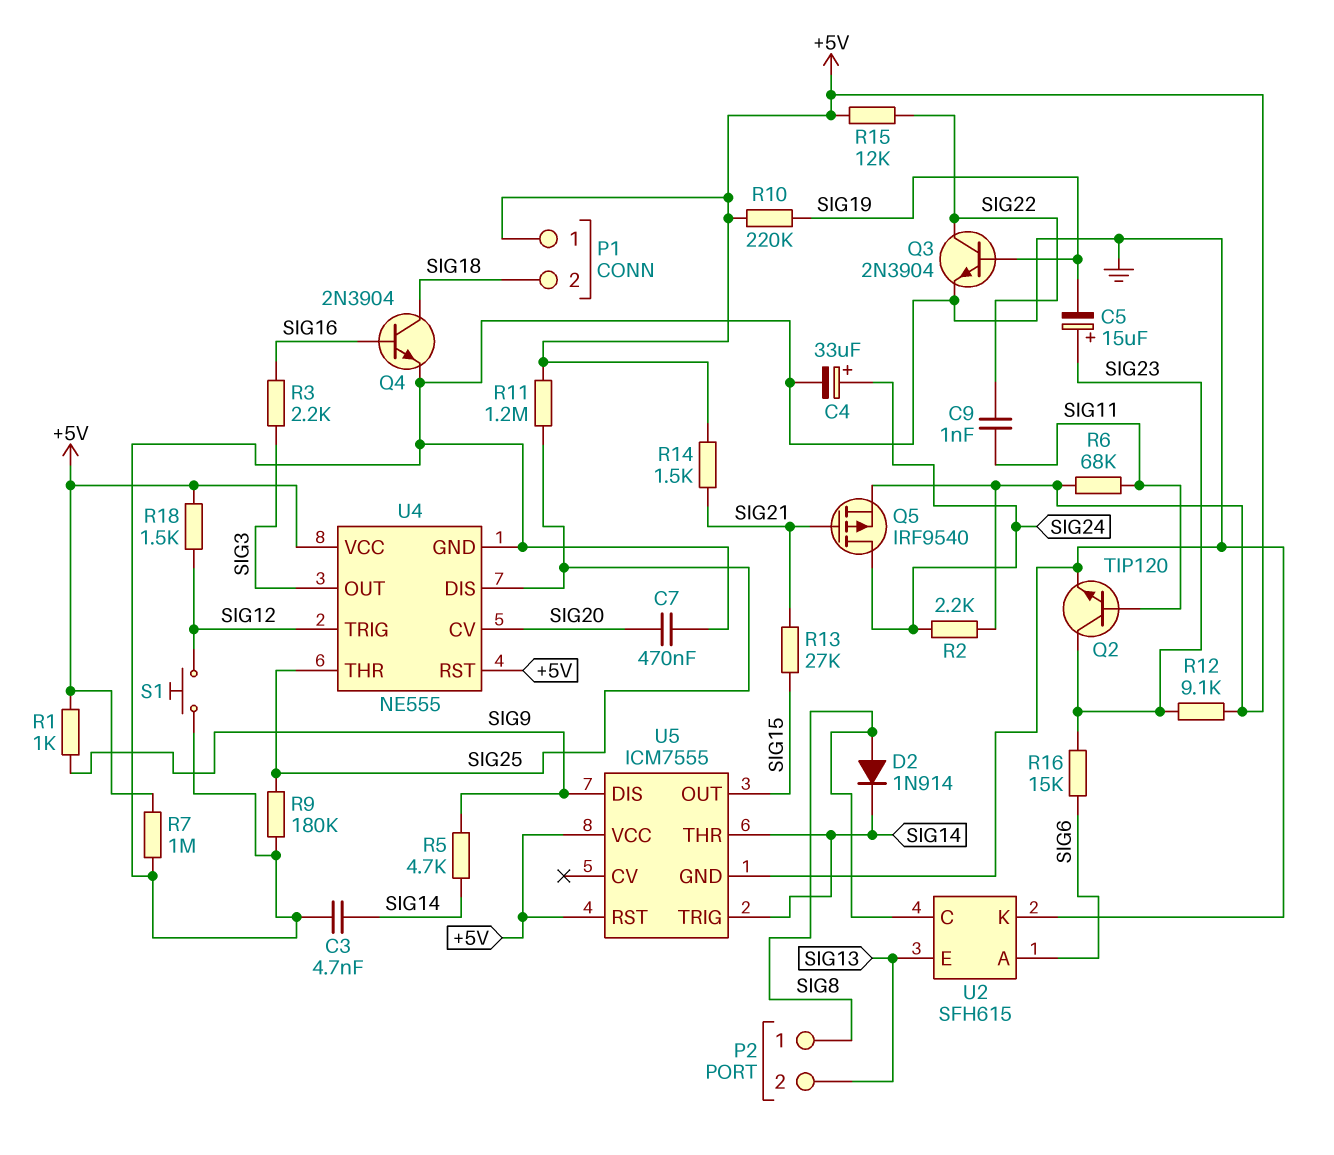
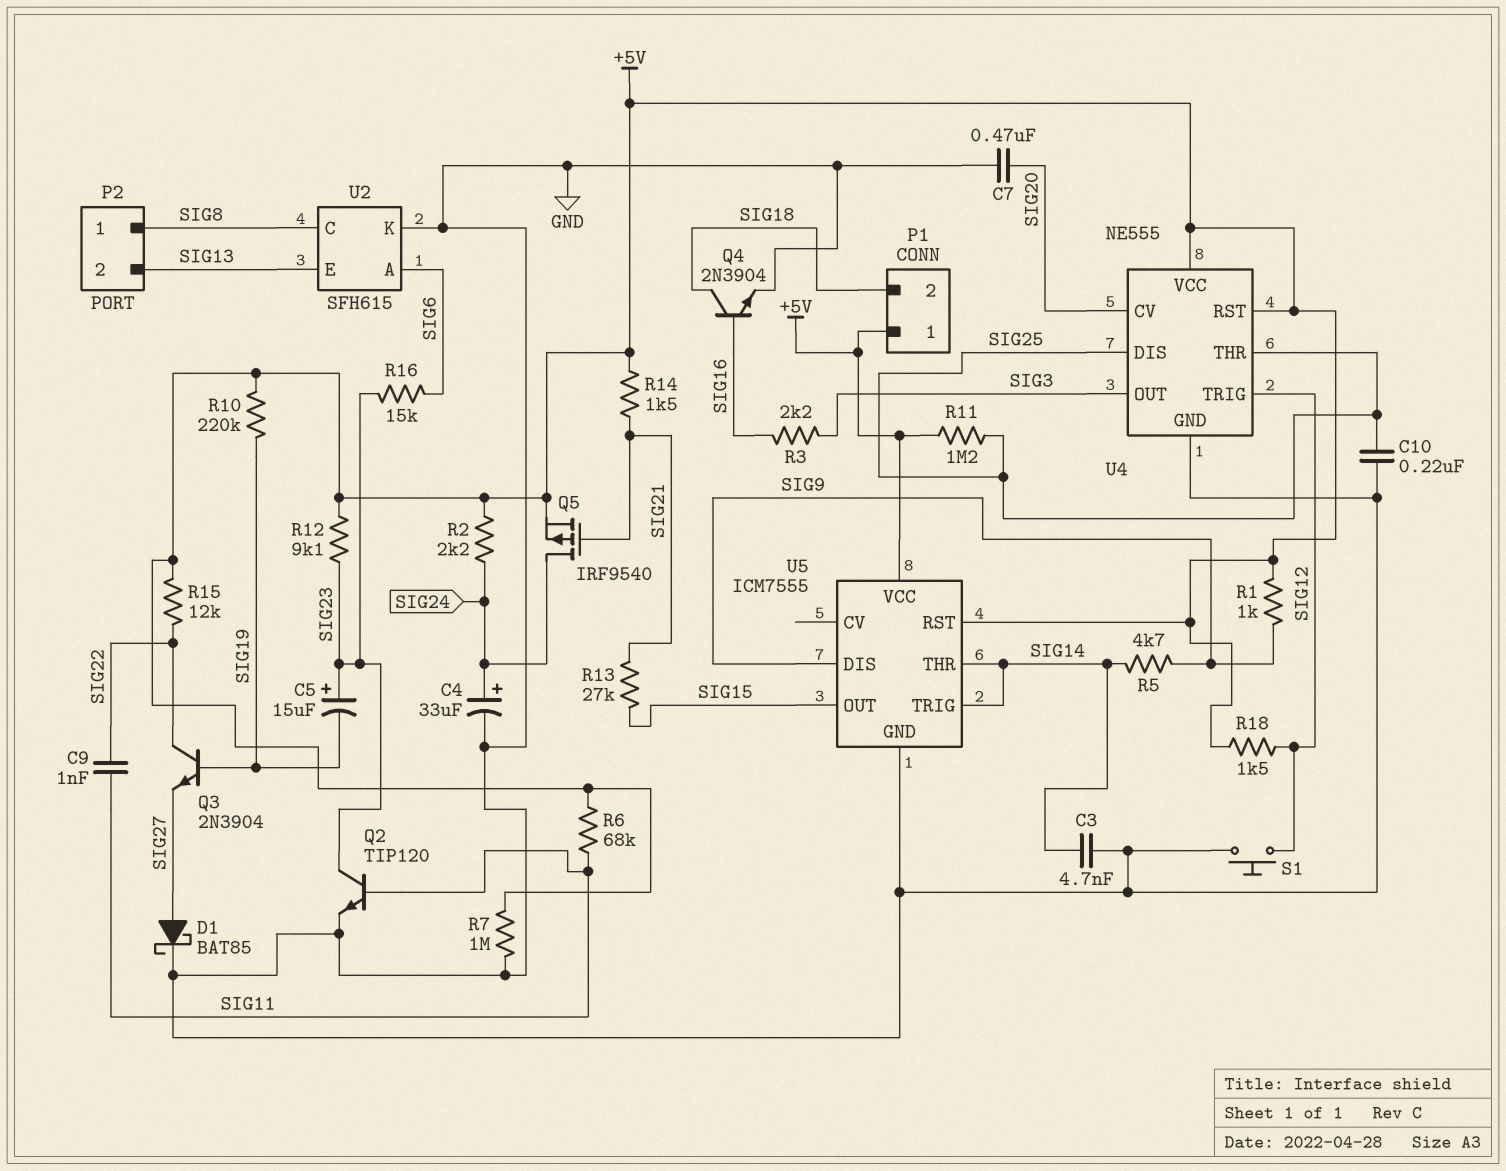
C10: none -> 220nF (GND, SIG25)
D1: none -> schottky BAT85 (A SIG27, K GND)
D2: diode 1N914 (A SIG8, K SIG14) -> none
Q3: NPN 2N3904 (B SIG19, C SIG22, E GND) -> NPN 2N3904 (B SIG19, C SIG22, E SIG27)
R9: 180k (GND, SIG25) -> none

